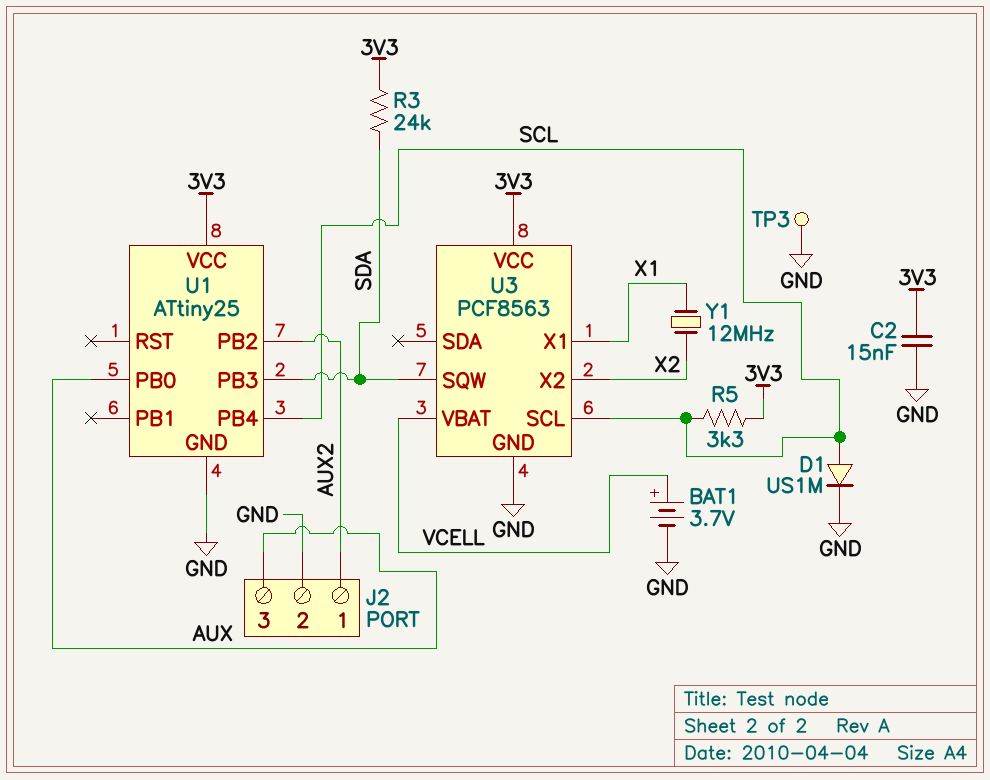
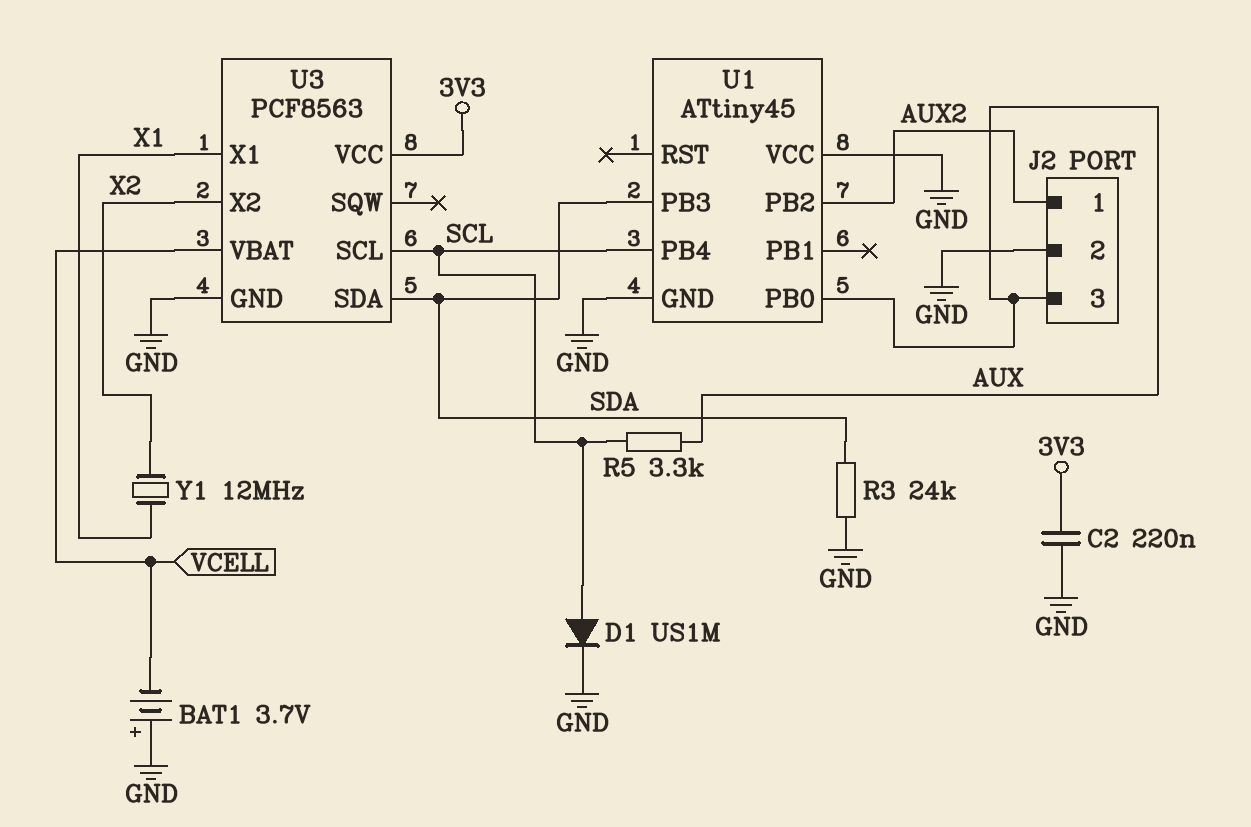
BAT1: 3.7V (plus VCELL, minus GND) -> 3.7V (plus GND, minus VCELL)
C2: 15nF (3V3, GND) -> 220nF (3V3, GND)
R3: 24k (3V3, SDA) -> 24k (GND, SDA)
R5: 3.3k (3V3, SCL) -> 3.3k (AUX, SCL)
TP3: test point (GND) -> none
U1: ATtiny25 -> ATtiny45
U1 pin VCC: 3V3 -> GND
U3 pin SDA: none -> SDA
U3 pin SQW: SDA -> none

